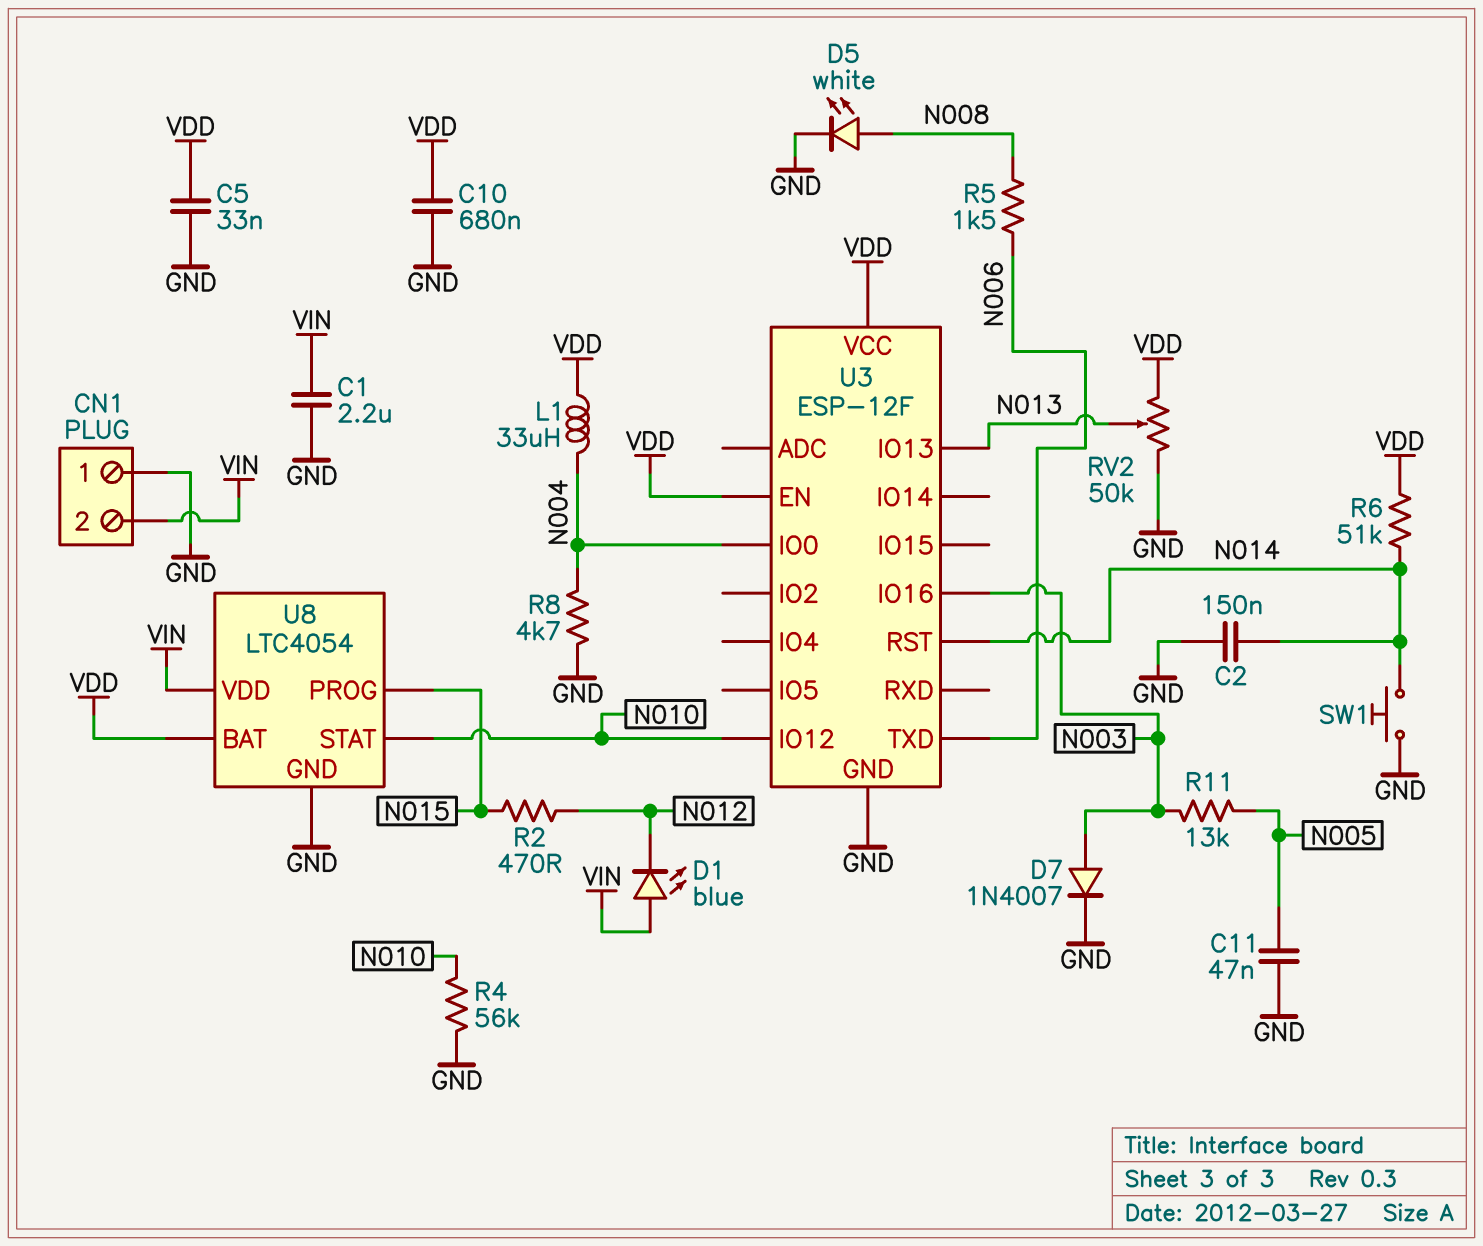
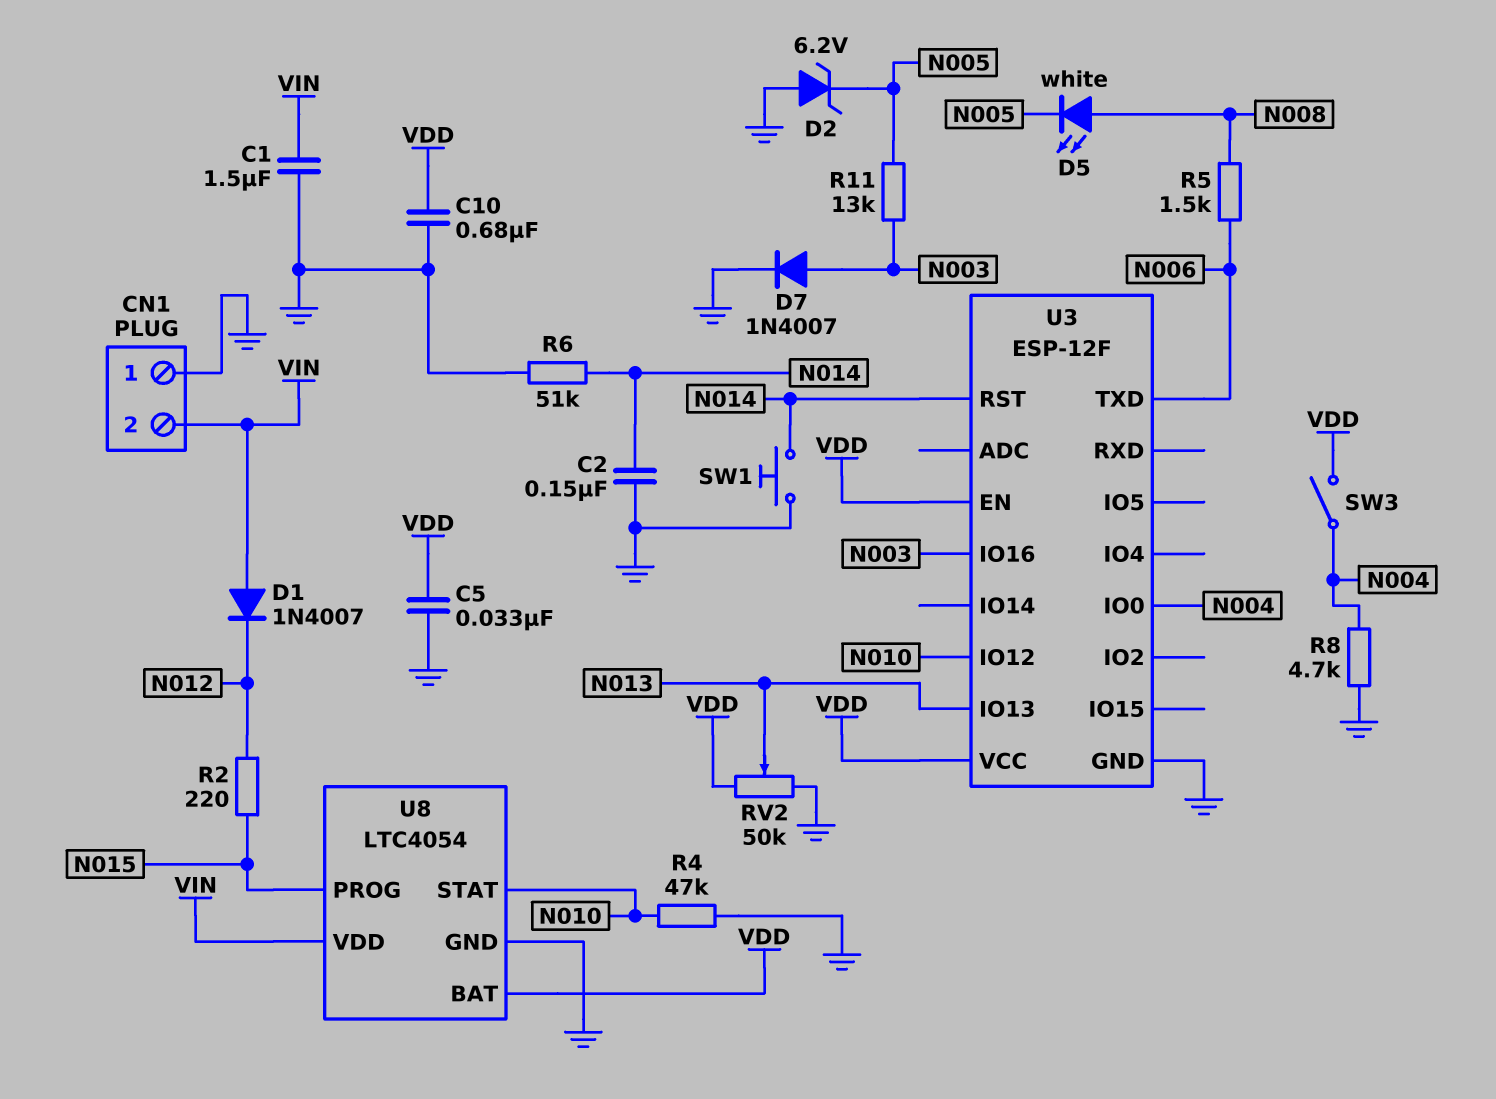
C1: 2.2uF (GND, VIN) -> 1.5uF (GND, VIN)
C11: 47nF (GND, N005) -> none
D1: LED blue (A VIN, K N012) -> diode 1N4007 (A VIN, K N012)
D2: none -> zener 6.2V (A GND, K N005)
D5: LED white (A N008, K GND) -> LED white (A N008, K N005)
L1: 33uH (N004, VDD) -> none
R2: 470 (N012, N015) -> 220 (N012, N015)
R4: 56k (GND, N010) -> 47k (GND, N010)
R6: 51k (N014, VDD) -> 51k (GND, N014)
SW3: none -> switch (N004, VDD)

